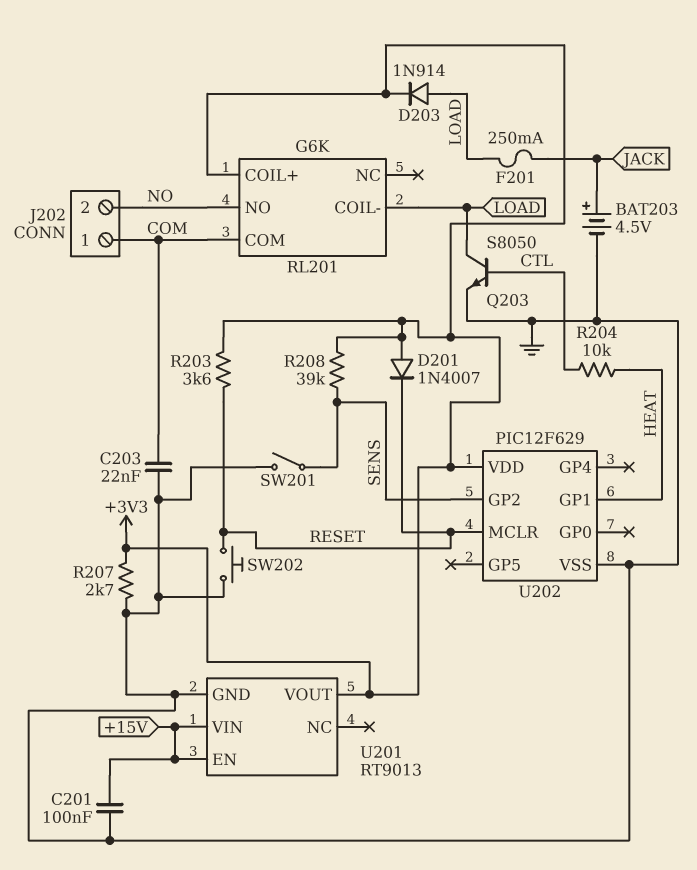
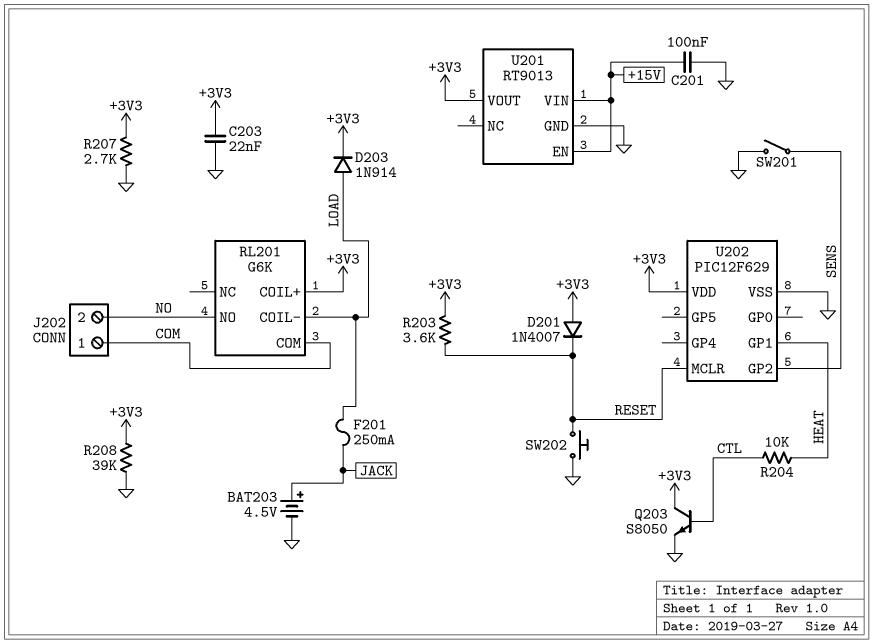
C203: 22nF (COM, GND) -> 22nF (+3V3, GND)
Q203: NPN S8050 (B CTL, C LOAD, E GND) -> NPN S8050 (B CTL, C +3V3, E GND)
R208: 39k (+3V3, SENS) -> 39k (+3V3, GND)

